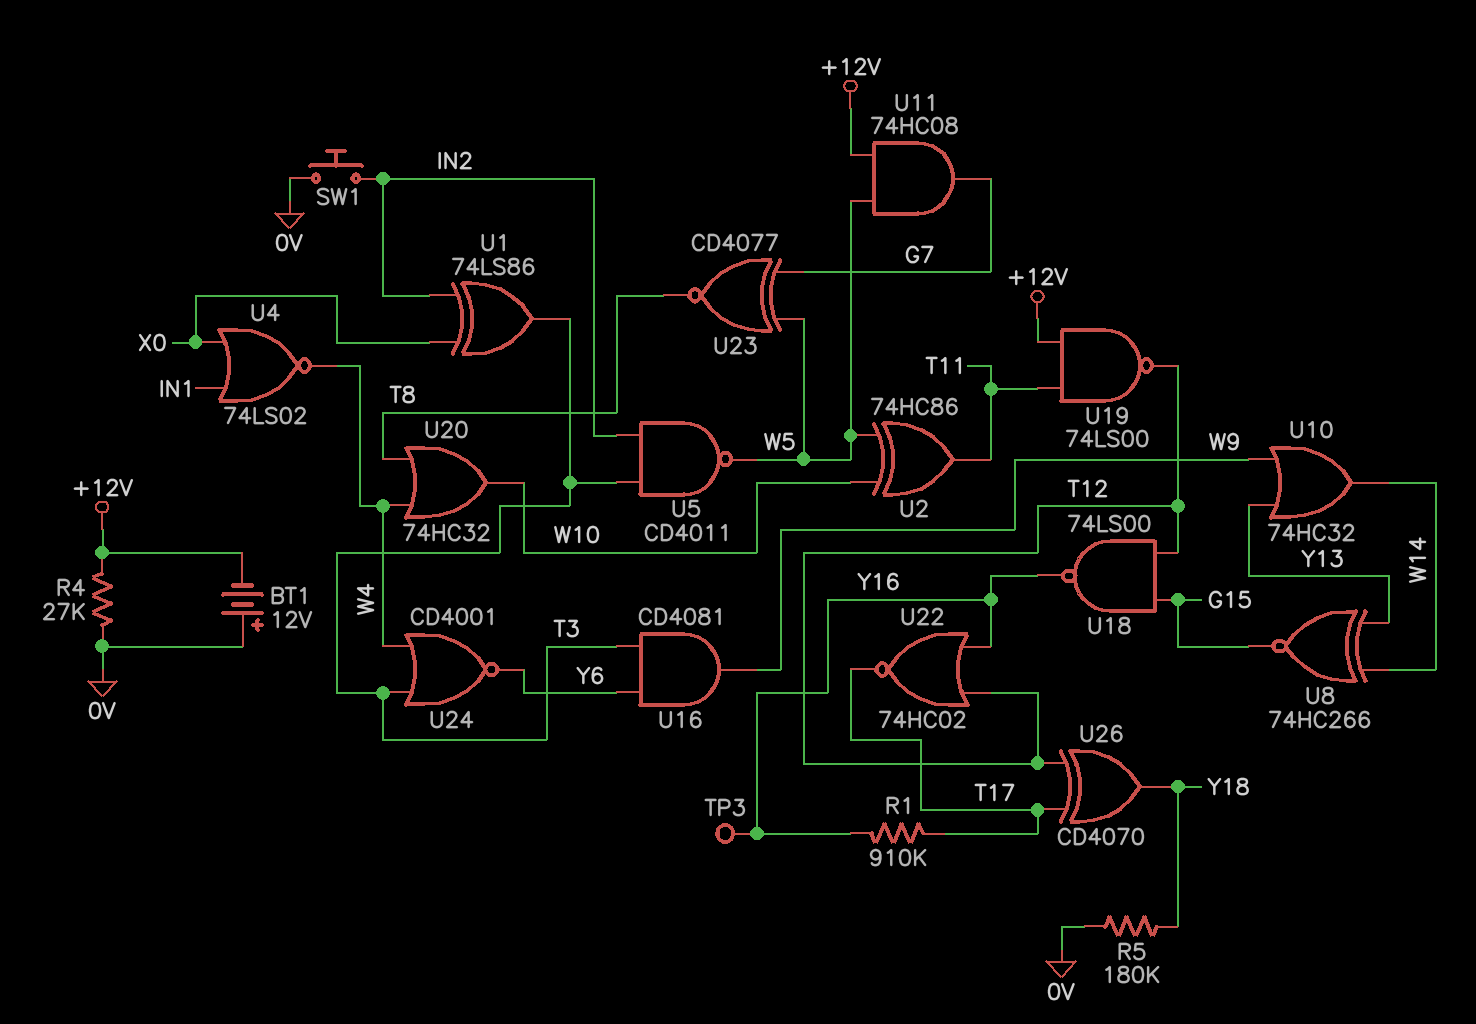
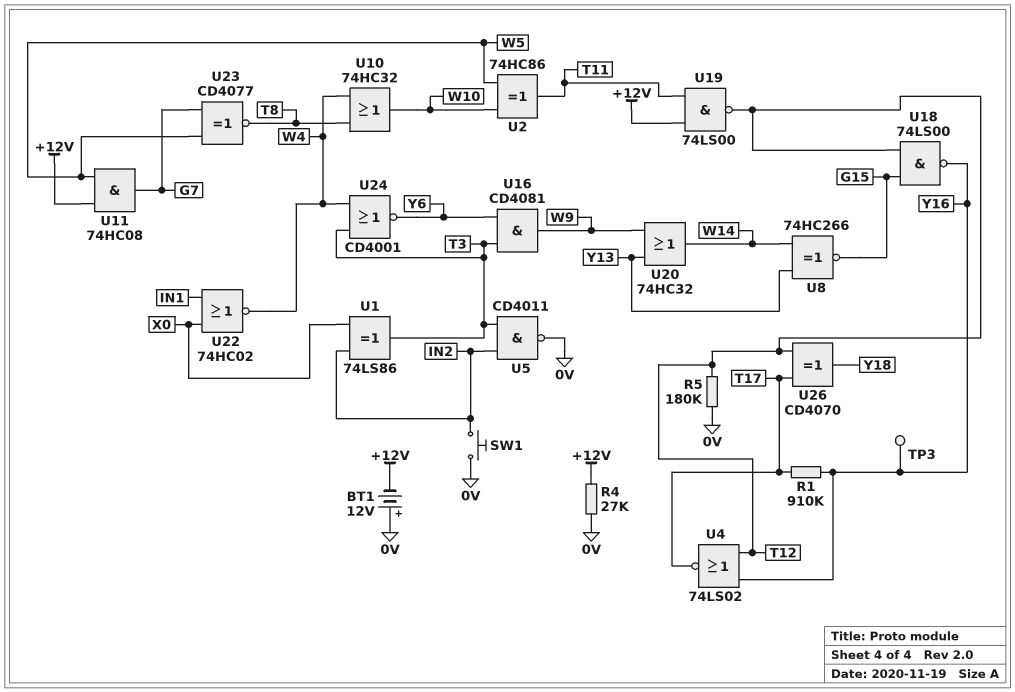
R5: 180k (0V, Y18) -> 180k (0V, T12)
U4: NOR 74LS02 (in IN1, in X0, out W4) -> NOR 74LS02 (in T12, in Y16, out T17)
U5: NAND CD4011 (in IN2, in T3, out W5) -> NAND CD4011 (in IN2, in T3, out 0V)
U10: OR 74HC32 (in W9, in Y13, out W14) -> OR 74HC32 (in T8, in W4, out W10)
U20: OR 74HC32 (in T8, in W4, out W10) -> OR 74HC32 (in W9, in Y13, out W14)
U22: NOR 74HC02 (in T12, in Y16, out T17) -> NOR 74HC02 (in IN1, in X0, out W4)

